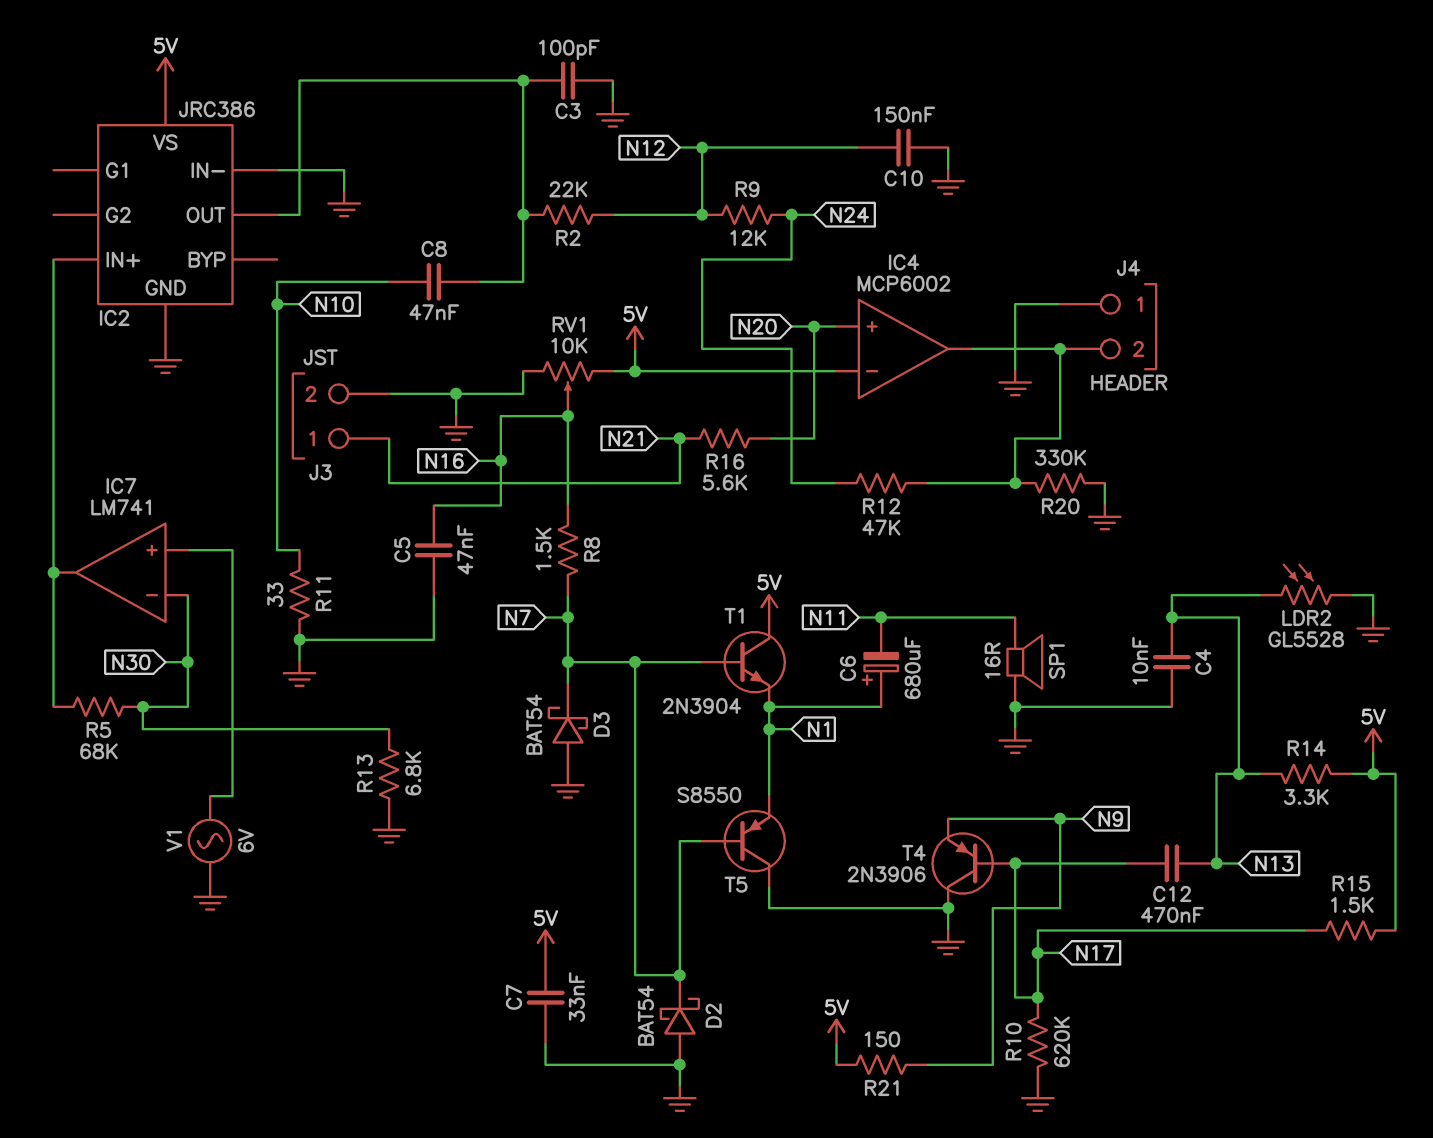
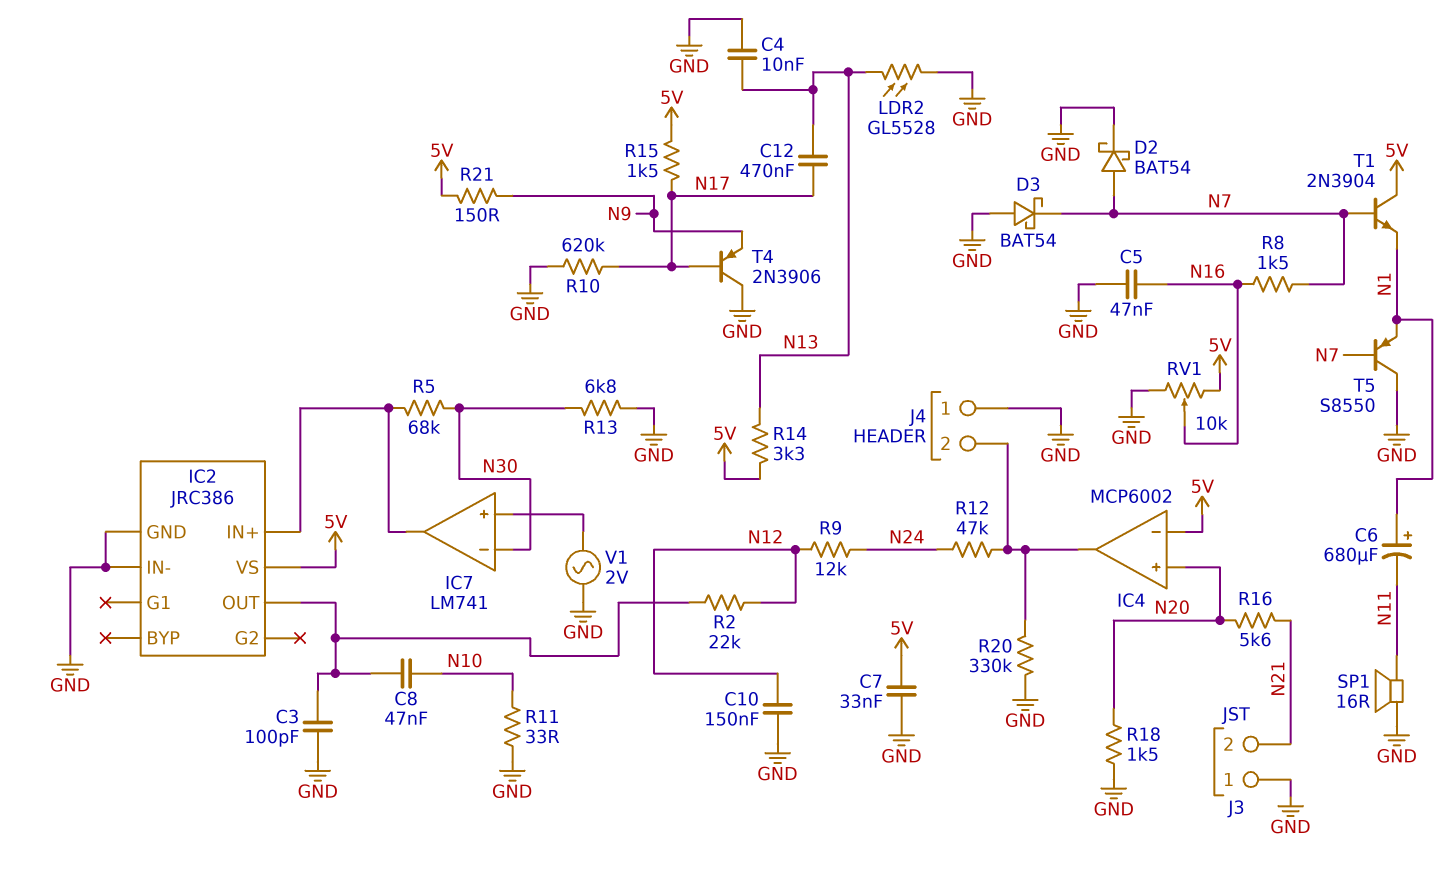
D2: schottky BAT54 (A GND, K N7) -> schottky BAT54 (A N7, K GND)
J3 pin 1: N21 -> GND
J3 pin 2: GND -> N21
R18: none -> 1.5k (GND, N20)
V1: AC 6V (GND, IC7/in+) -> AC 2V (GND, IC7/in+)

